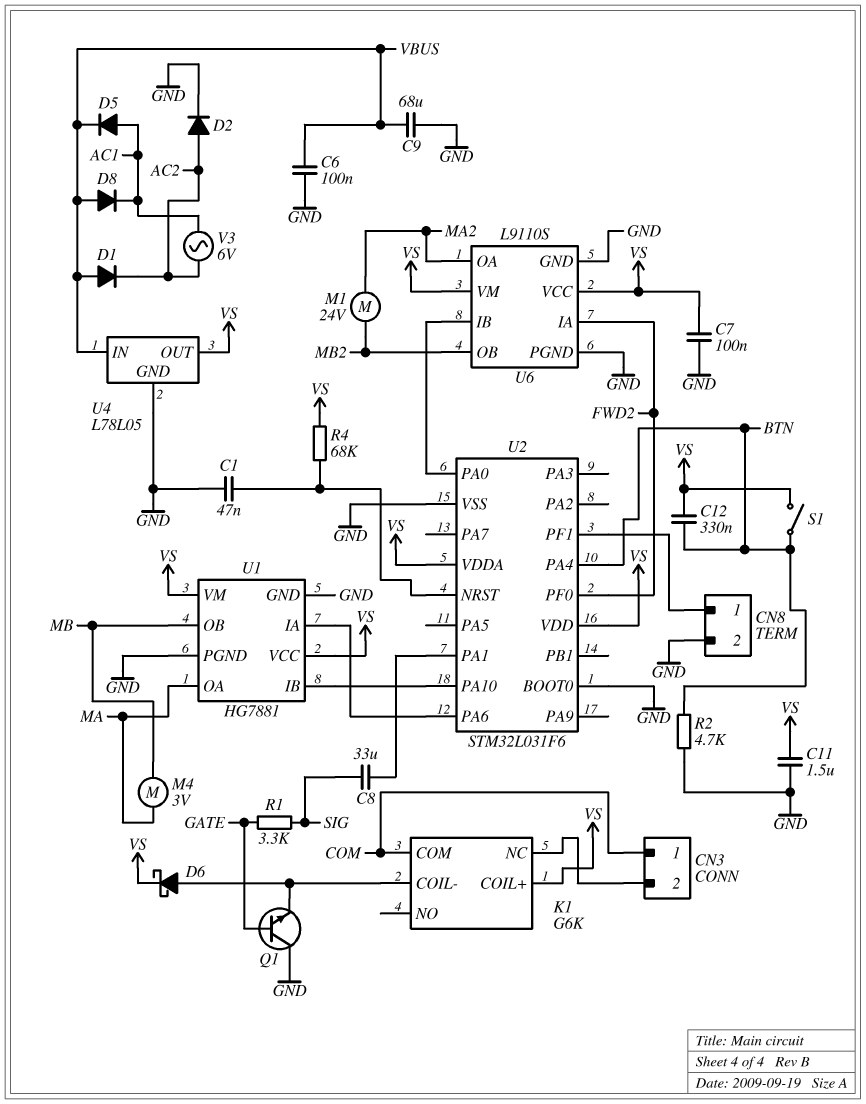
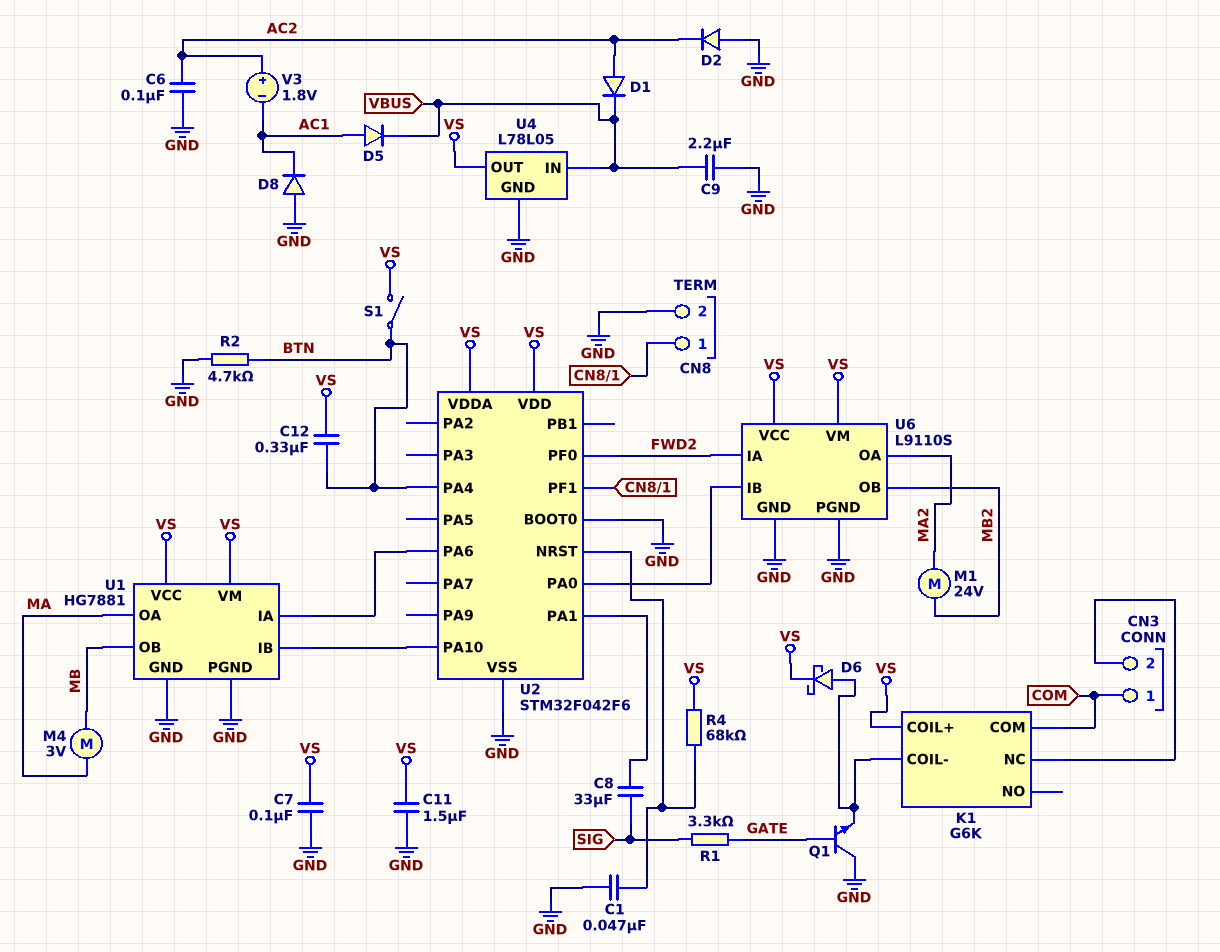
C6: 100nF (GND, VBUS) -> 100nF (AC2, GND)
C9: 68uF (GND, VBUS) -> 2.2uF (GND, VBUS)
D1: diode (A VBUS, K AC2) -> diode (A AC2, K VBUS)
D2: diode (A AC2, K GND) -> diode (A GND, K AC2)
D8: diode (A VBUS, K AC1) -> diode (A GND, K AC1)
U2: STM32L031F6 -> STM32F042F6
V3: AC 6V (AC1, AC2) -> 1.8V (plus AC2, minus AC1)

